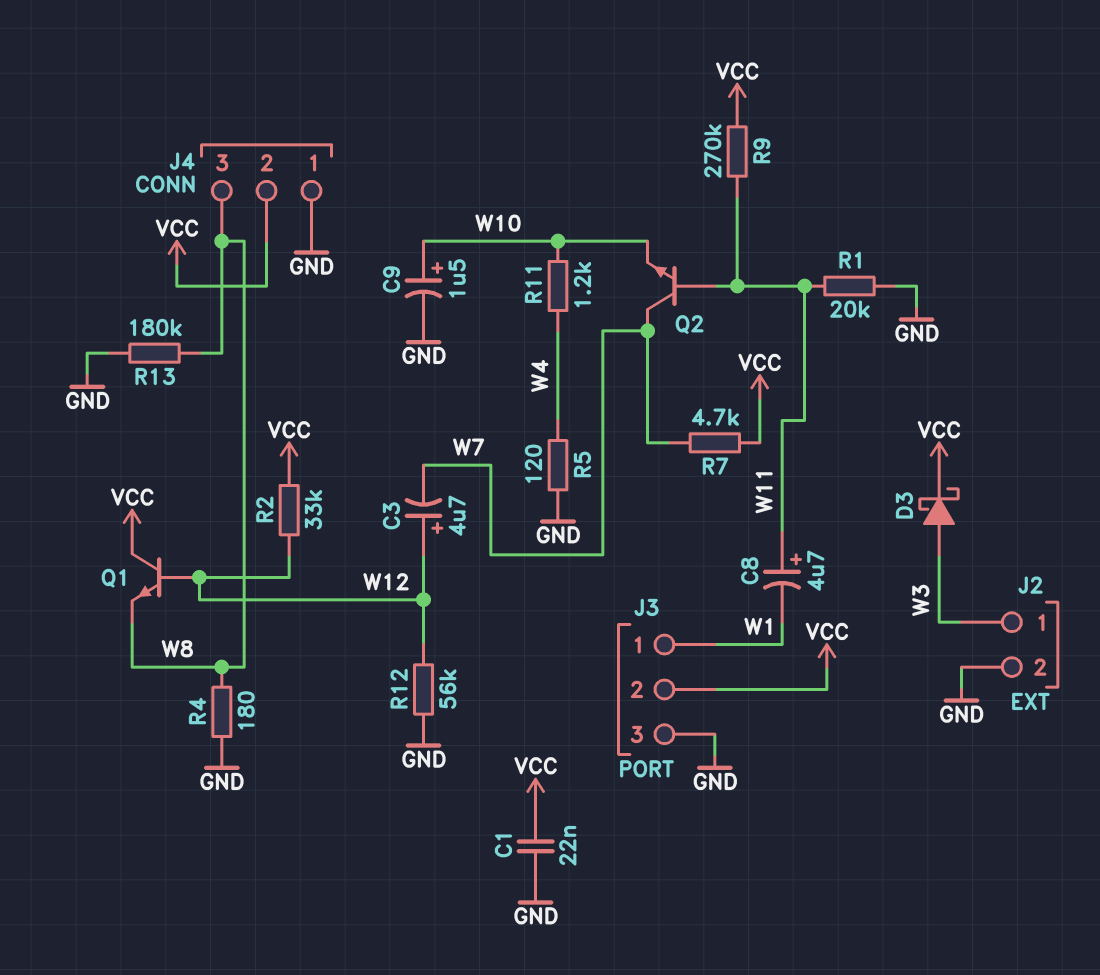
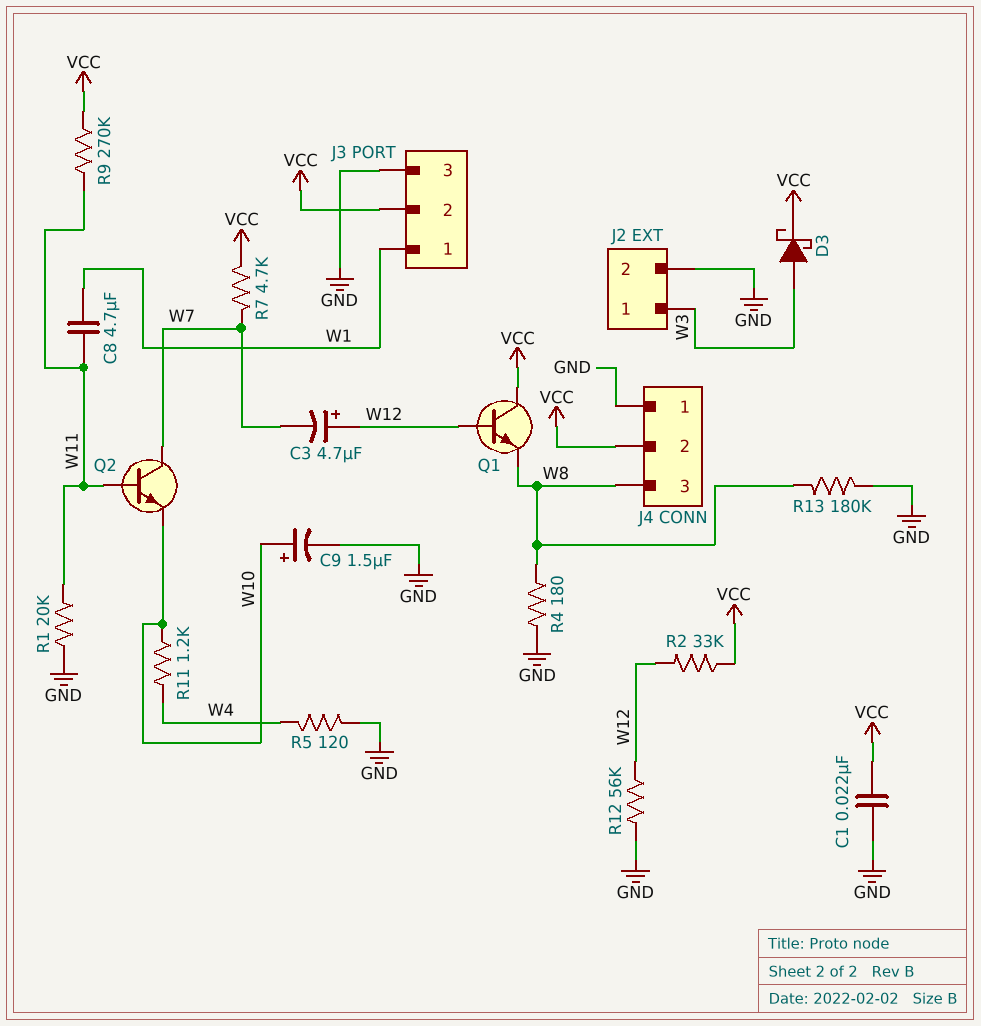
C8: 4.7uF (plus W11, minus W1) -> 4.7uF (W1, W11)

